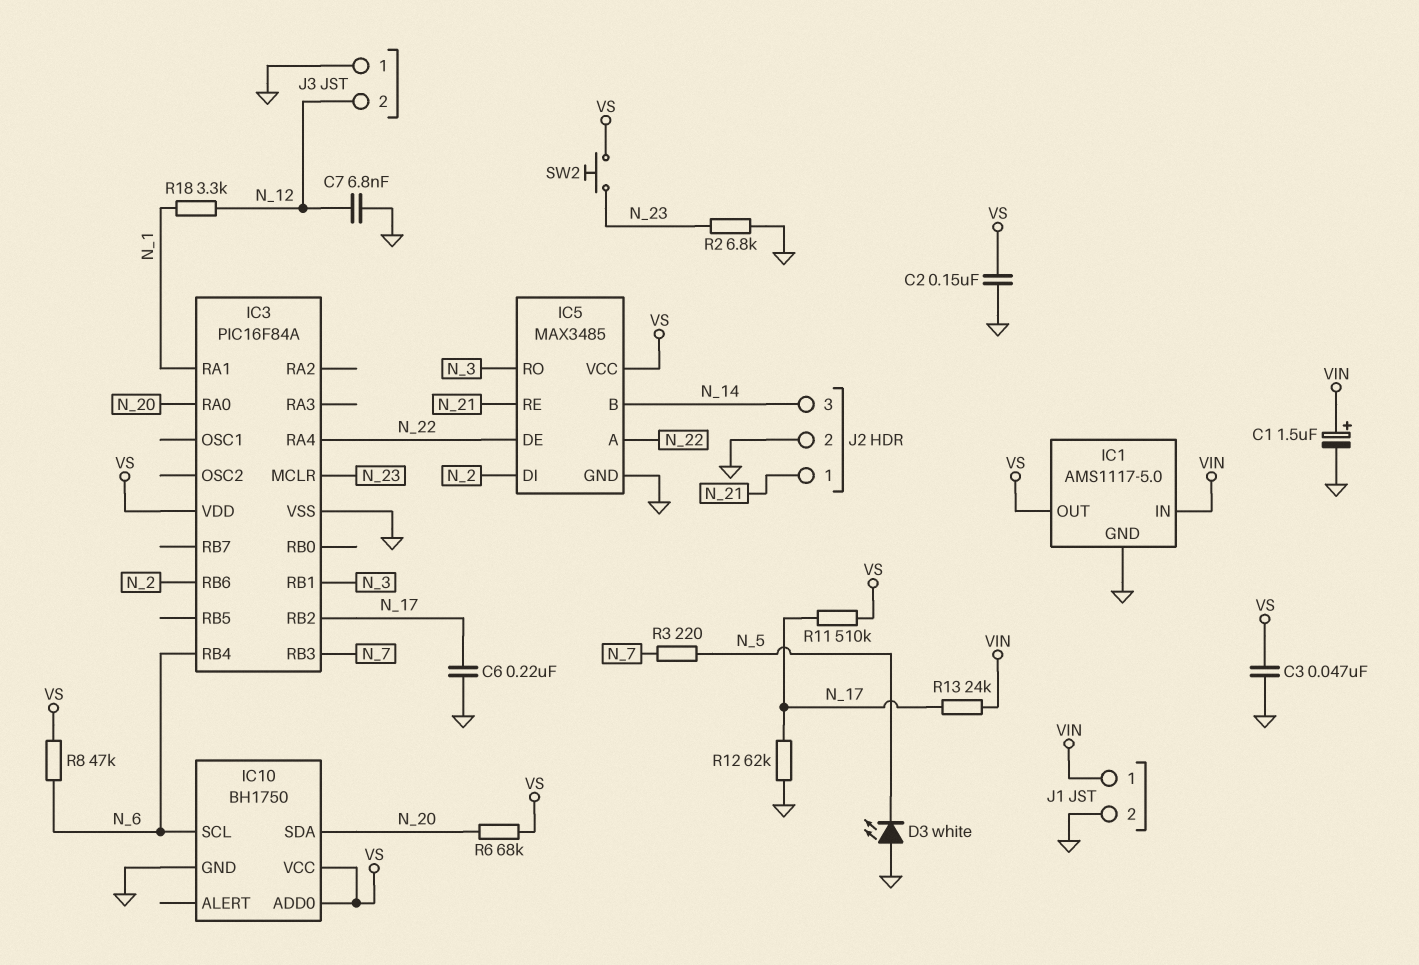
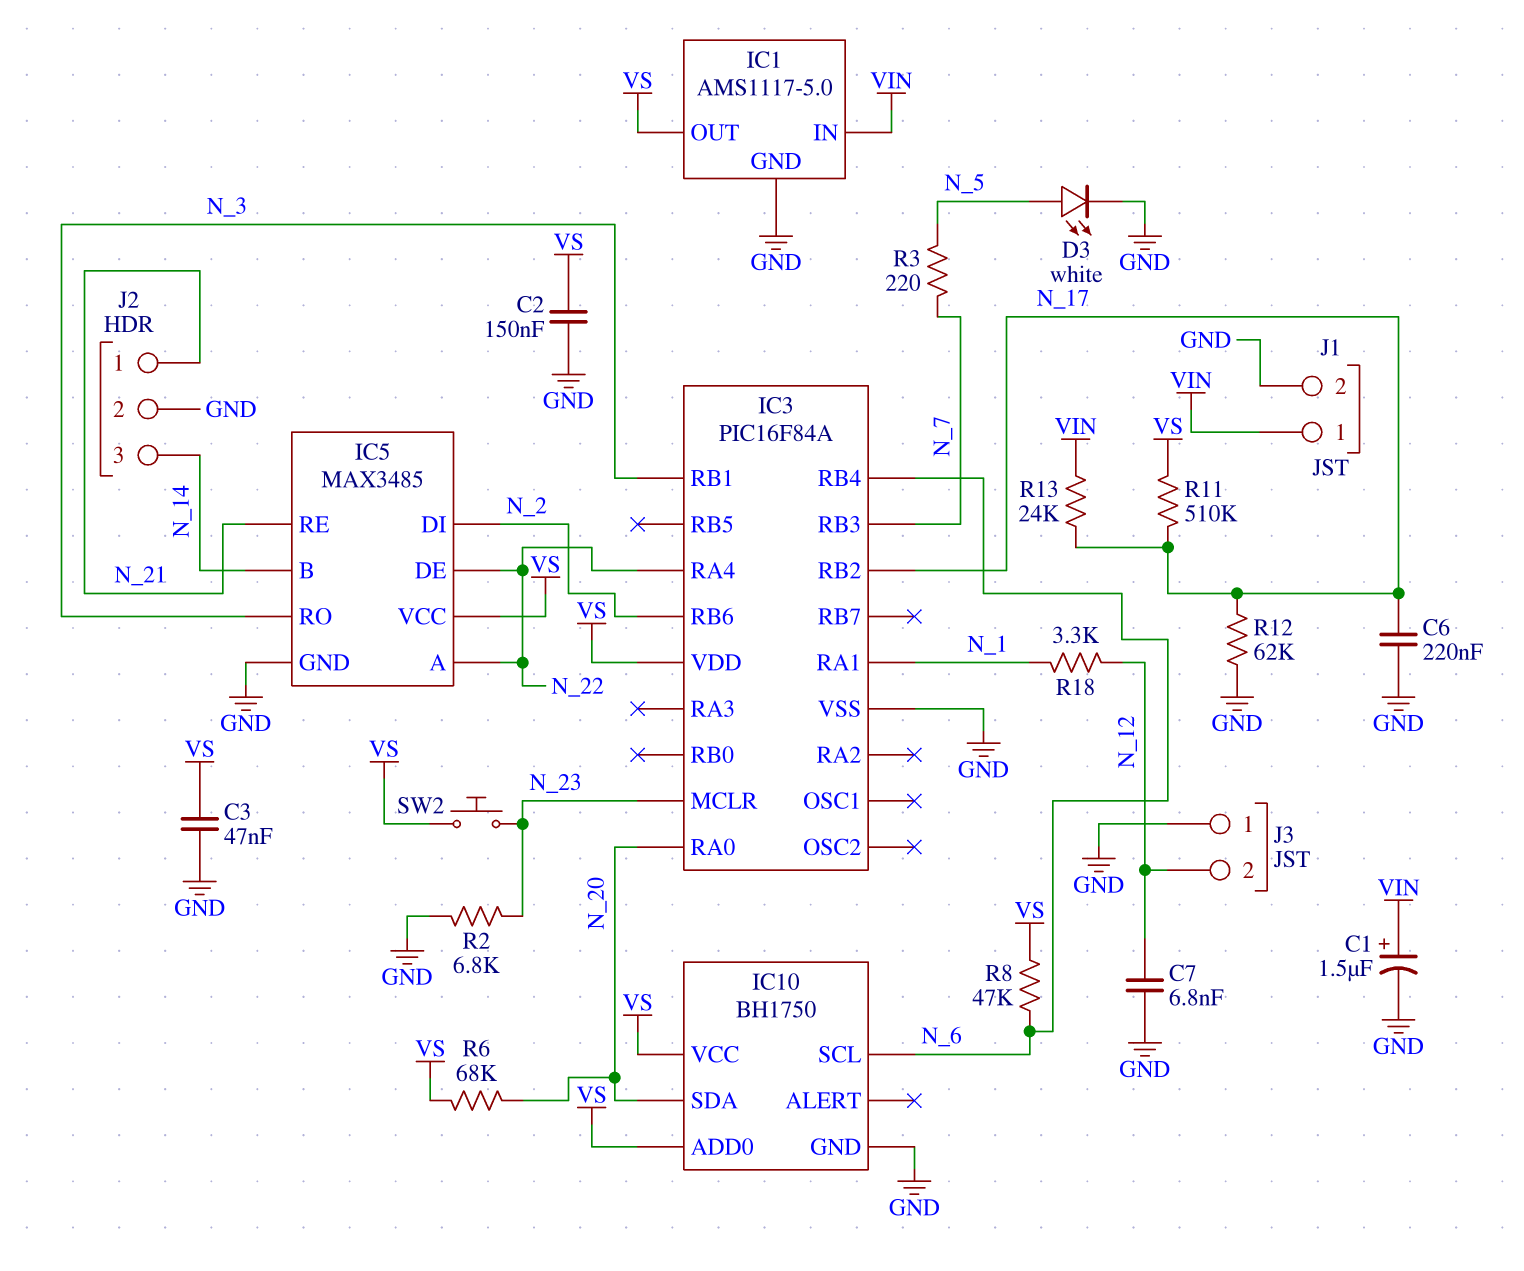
D3: LED white (A GND, K N_5) -> LED white (A N_5, K GND)

